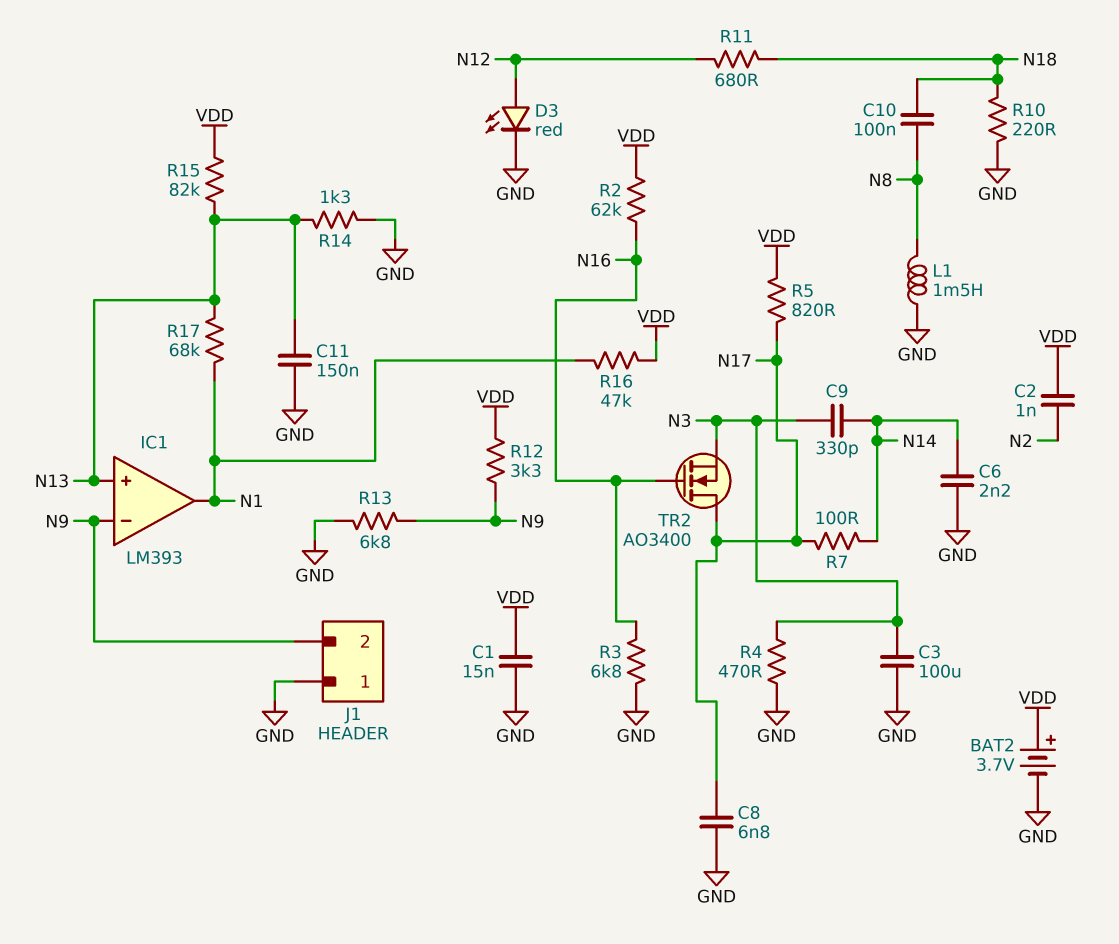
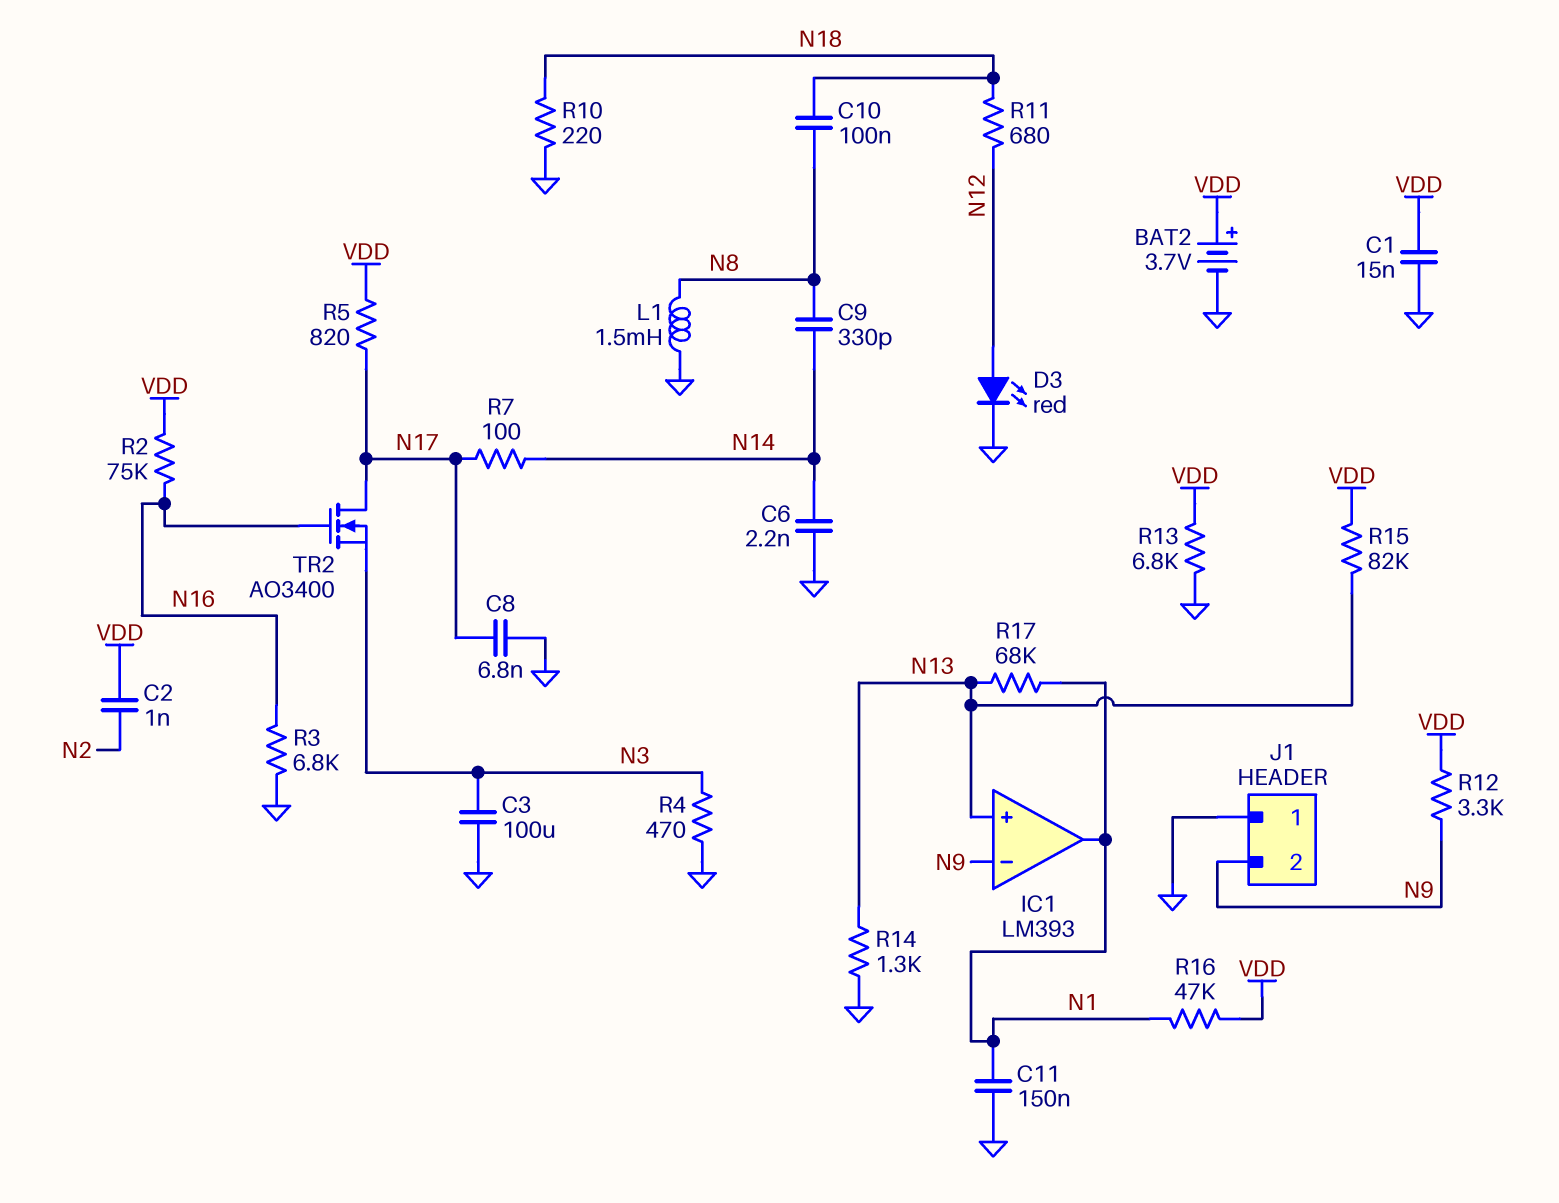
C9: 330pF (N3, N14) -> 330pF (N8, N14)
C11: 150nF (GND, N13) -> 150nF (GND, N1)
R2: 62k (N16, VDD) -> 75k (N16, VDD)
R13: 6.8k (GND, N9) -> 6.8k (GND, VDD)

